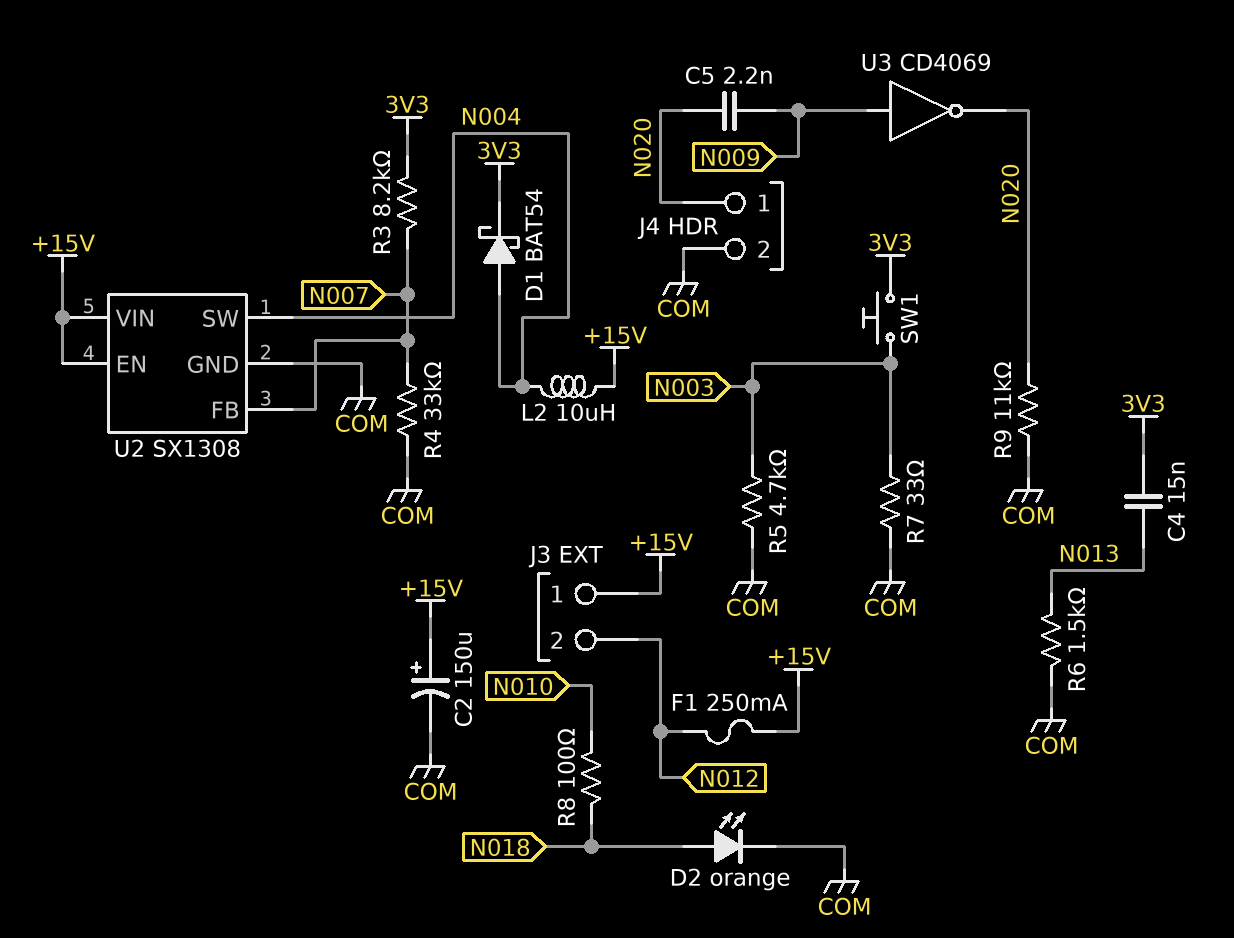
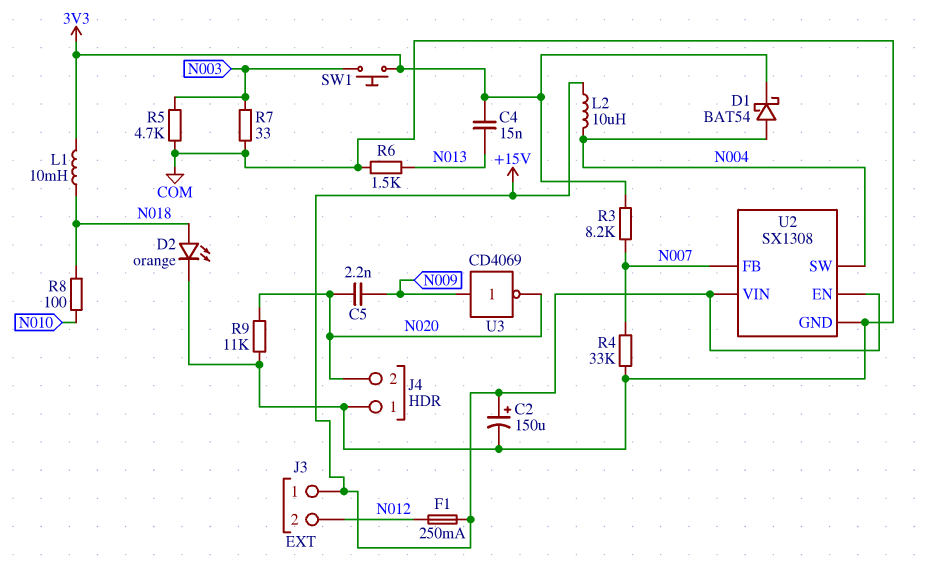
J4 pin 1: N020 -> COM
J4 pin 2: COM -> N020
L1: none -> 10mH (3V3, N018)

